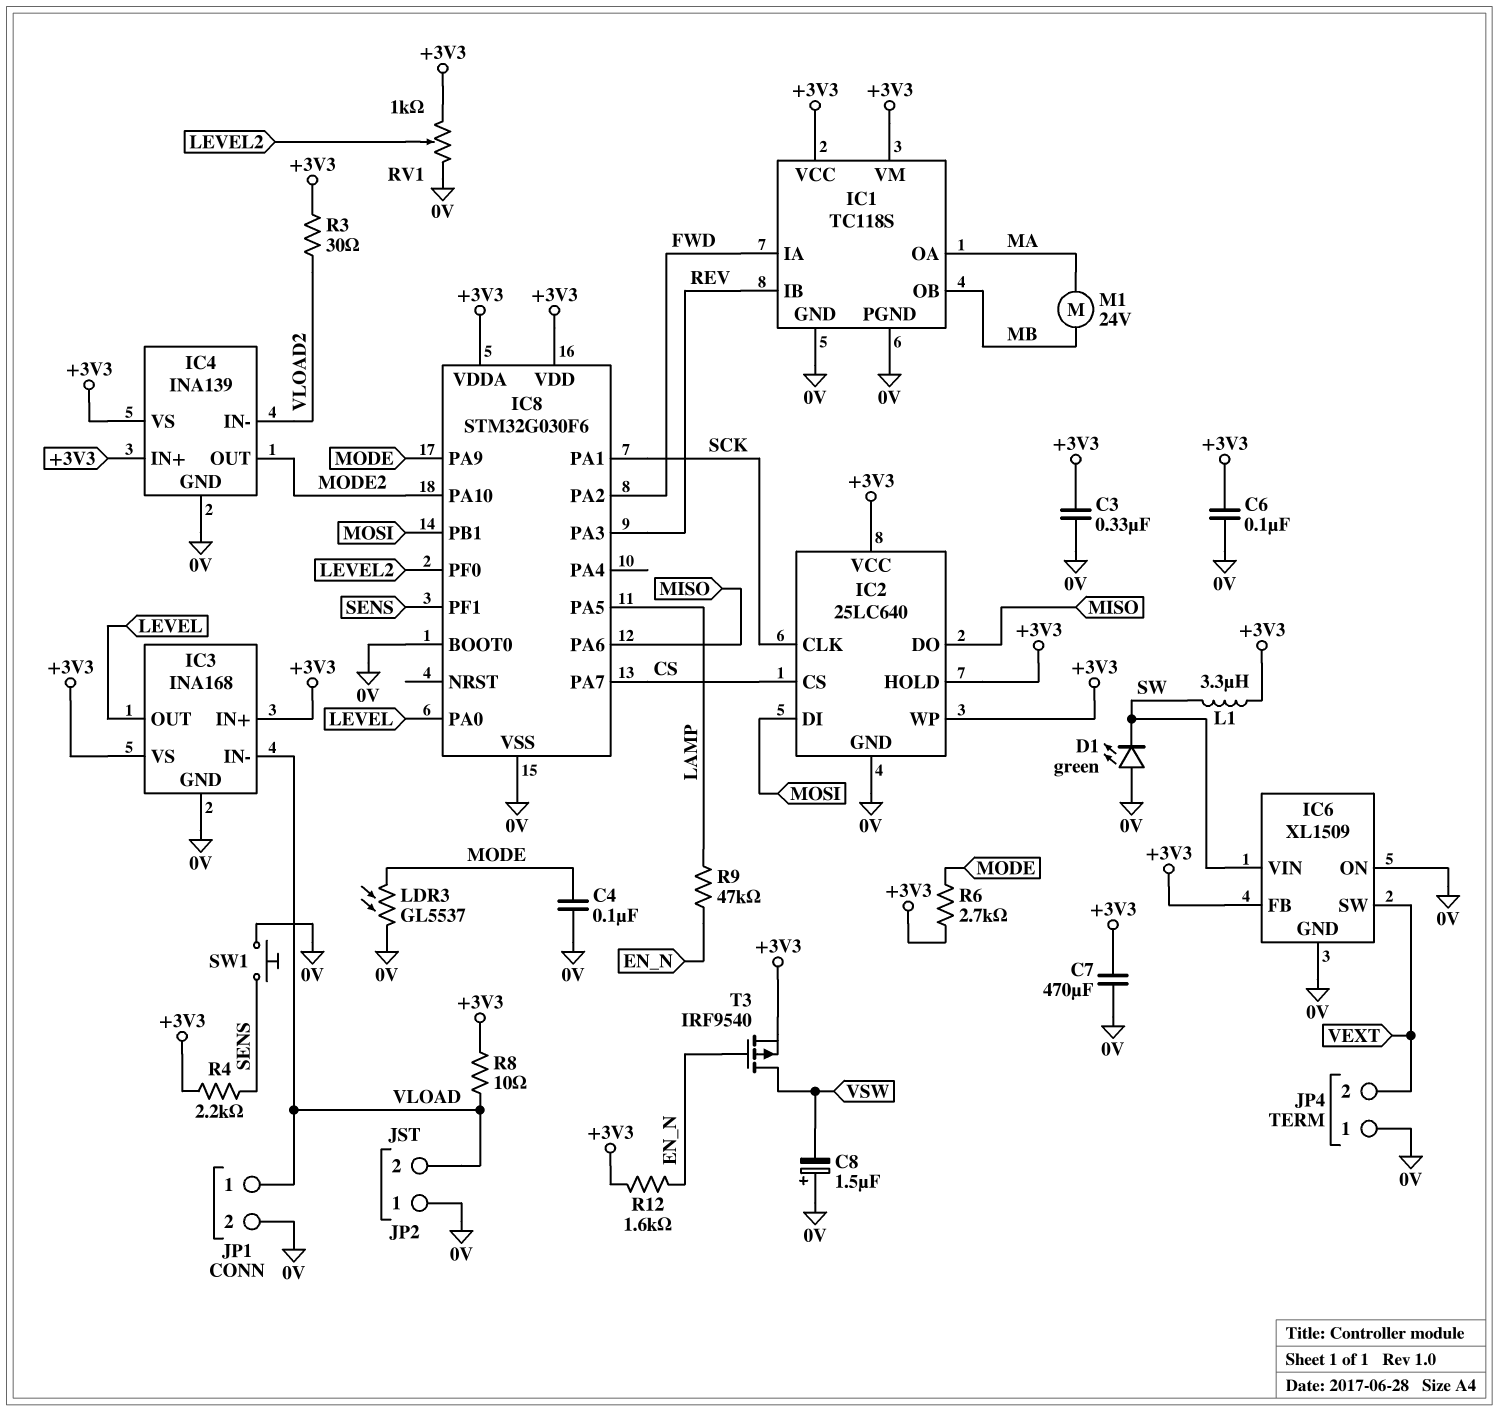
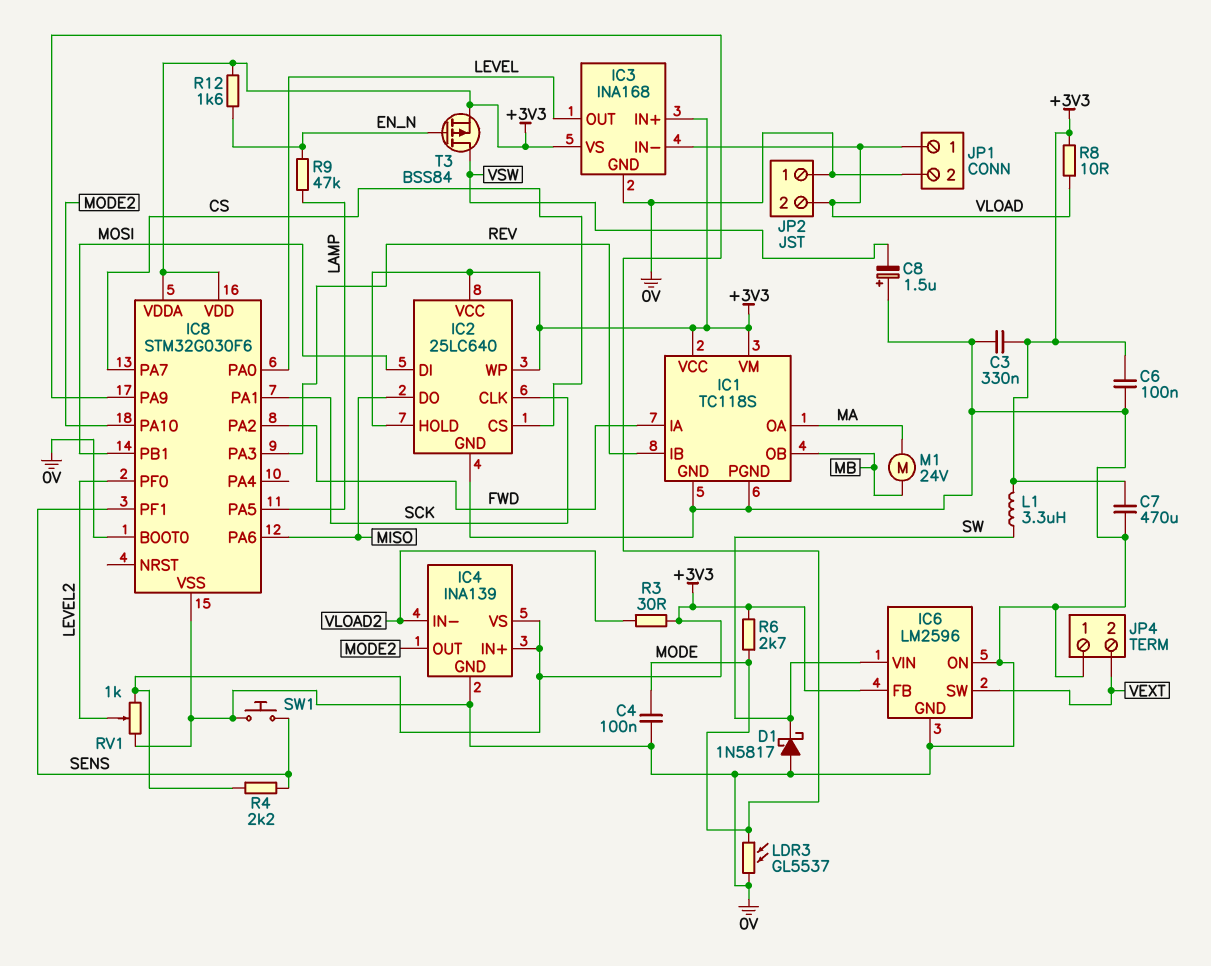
D1: LED green (A 0V, K SW) -> schottky 1N5817 (A 0V, K SW)
IC6: XL1509 -> LM2596
T3: PMOS IRF9540 (G EN_N, D VSW, S +3V3) -> PMOS BSS84 (G EN_N, D VSW, S +3V3)

